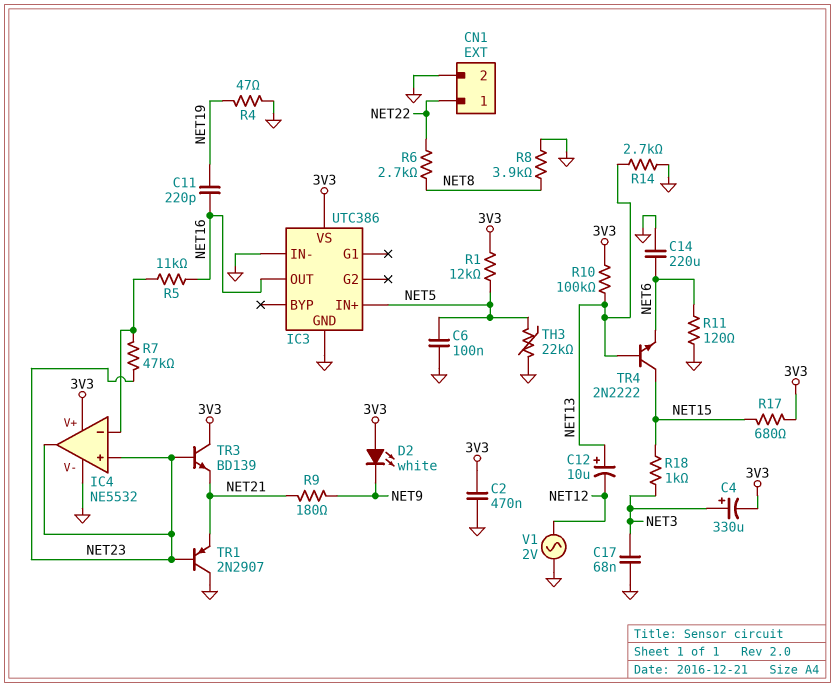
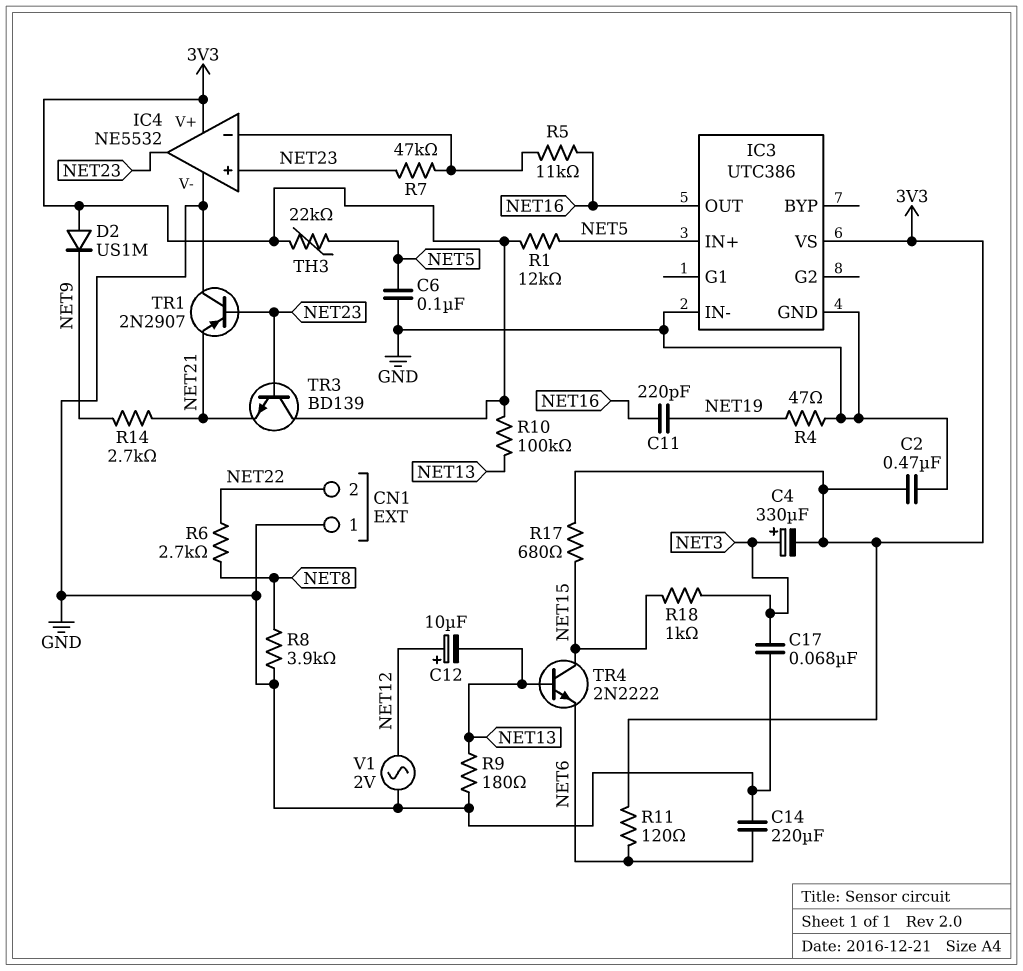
C12: 10uF (plus NET13, minus NET12) -> 10uF (plus NET12, minus NET13)
CN1 pin 1: NET22 -> GND
CN1 pin 2: GND -> NET22
D2: LED white (A 3V3, K NET9) -> diode US1M (A 3V3, K NET9)
R9: 180 (NET9, NET21) -> 180 (GND, NET13)
R11: 120 (GND, NET6) -> 120 (3V3, NET6)
R14: 2.7k (GND, NET13) -> 2.7k (NET9, NET21)
TH3: 22k (GND, NET5) -> 22k (3V3, NET5)

